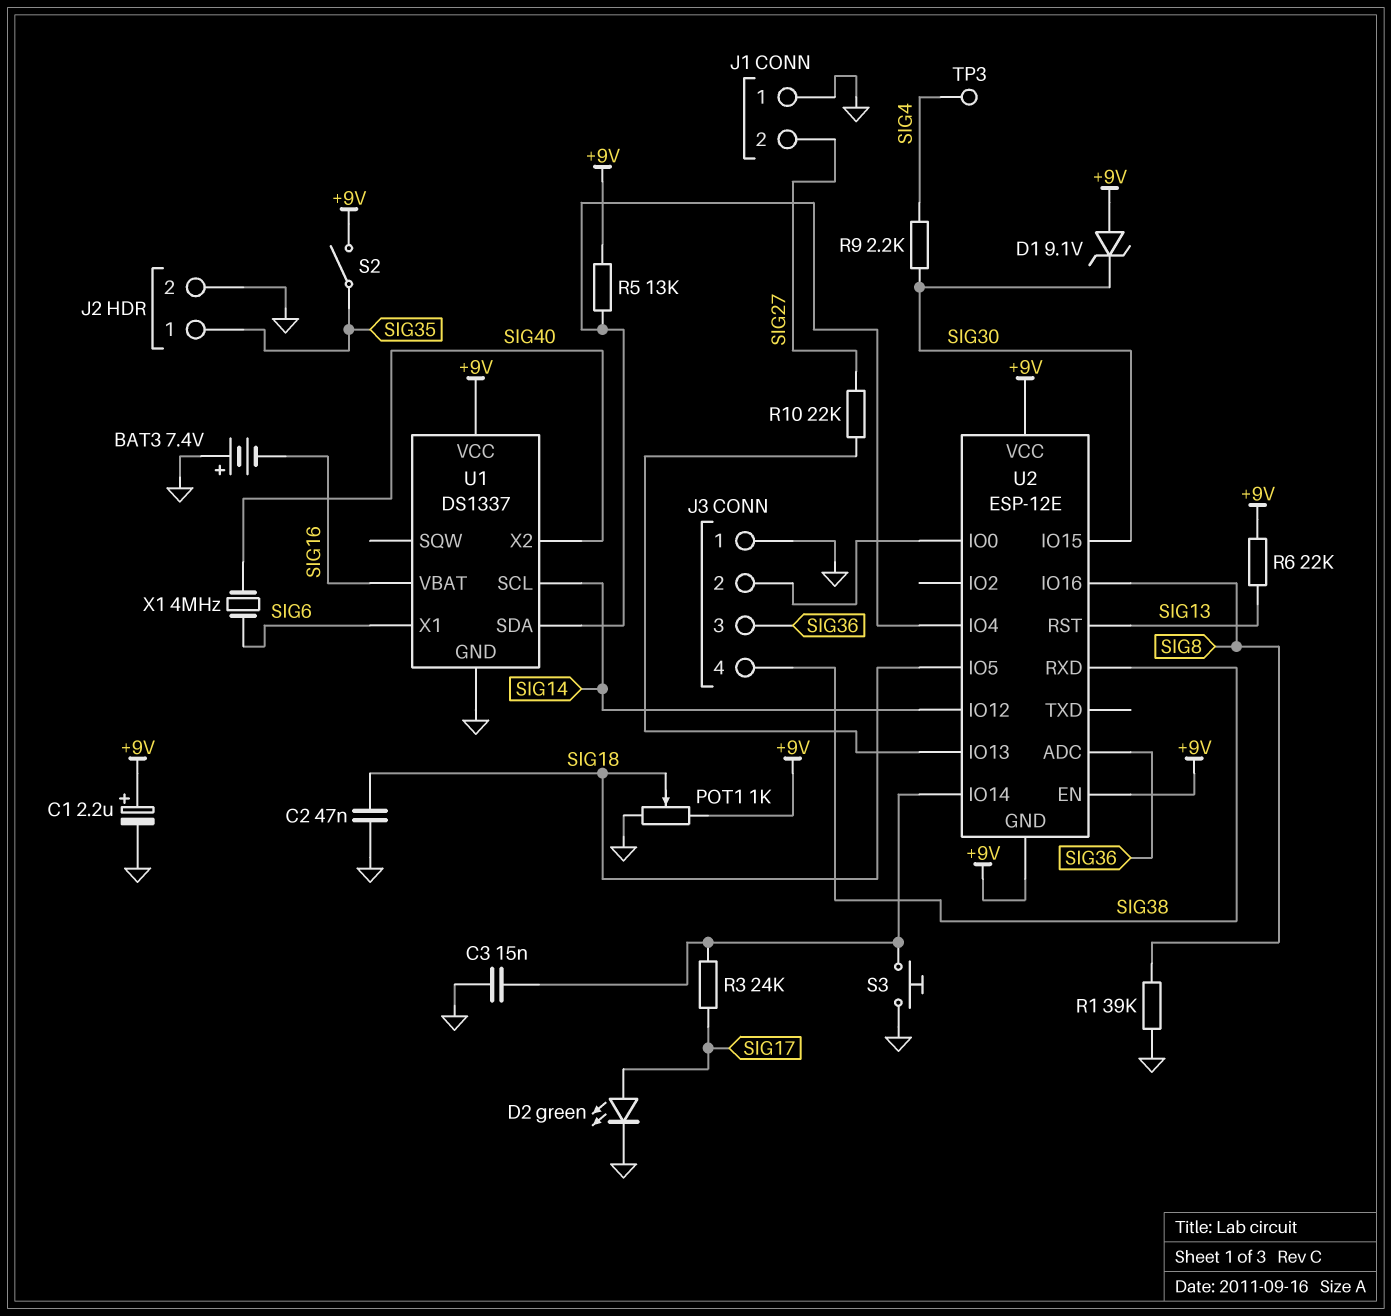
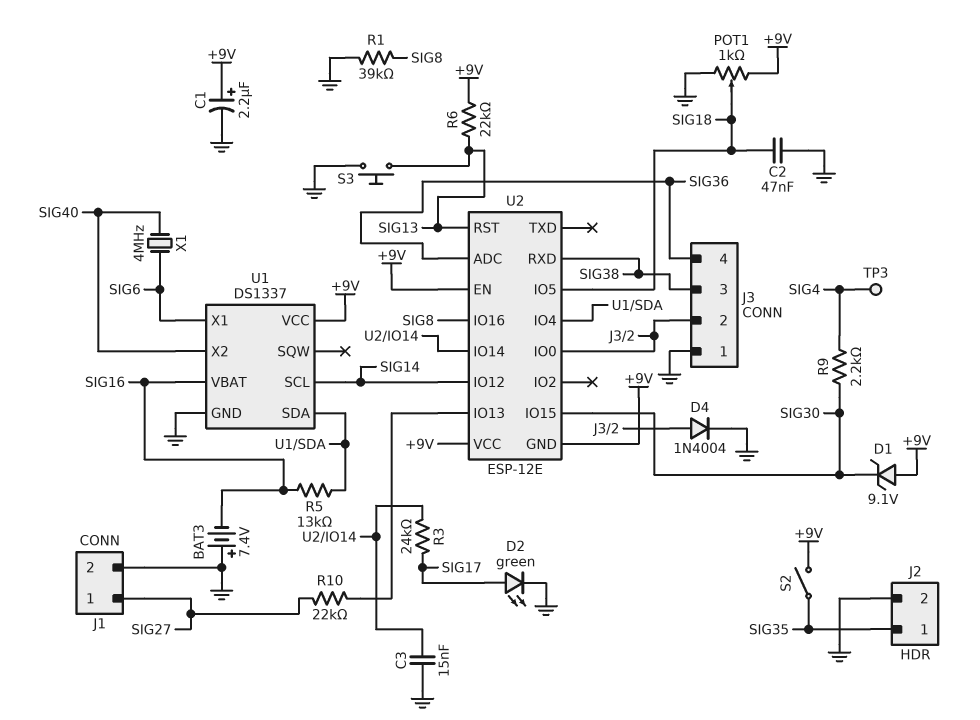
D4: none -> diode 1N4004 (A J3/2, K GND)
J1 pin 1: GND -> SIG27
J1 pin 2: SIG27 -> GND
J3 pin 3: SIG36 -> SIG38
J3 pin 4: SIG38 -> SIG36
R5: 13k (+9V, U1/SDA) -> 13k (SIG16, U1/SDA)
S3: button (GND, U2/IO14) -> button (GND, SIG13)

